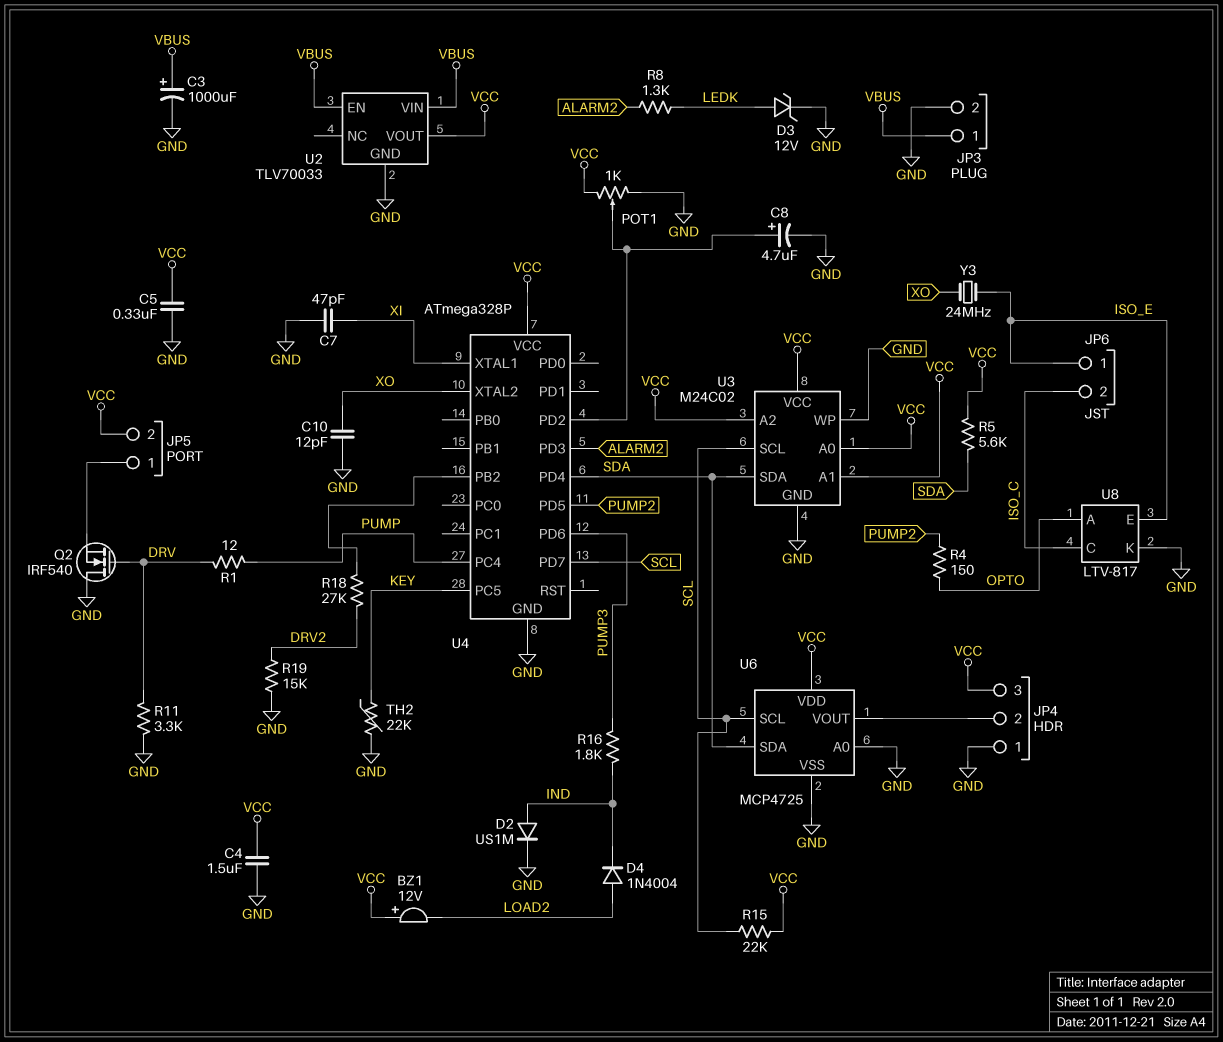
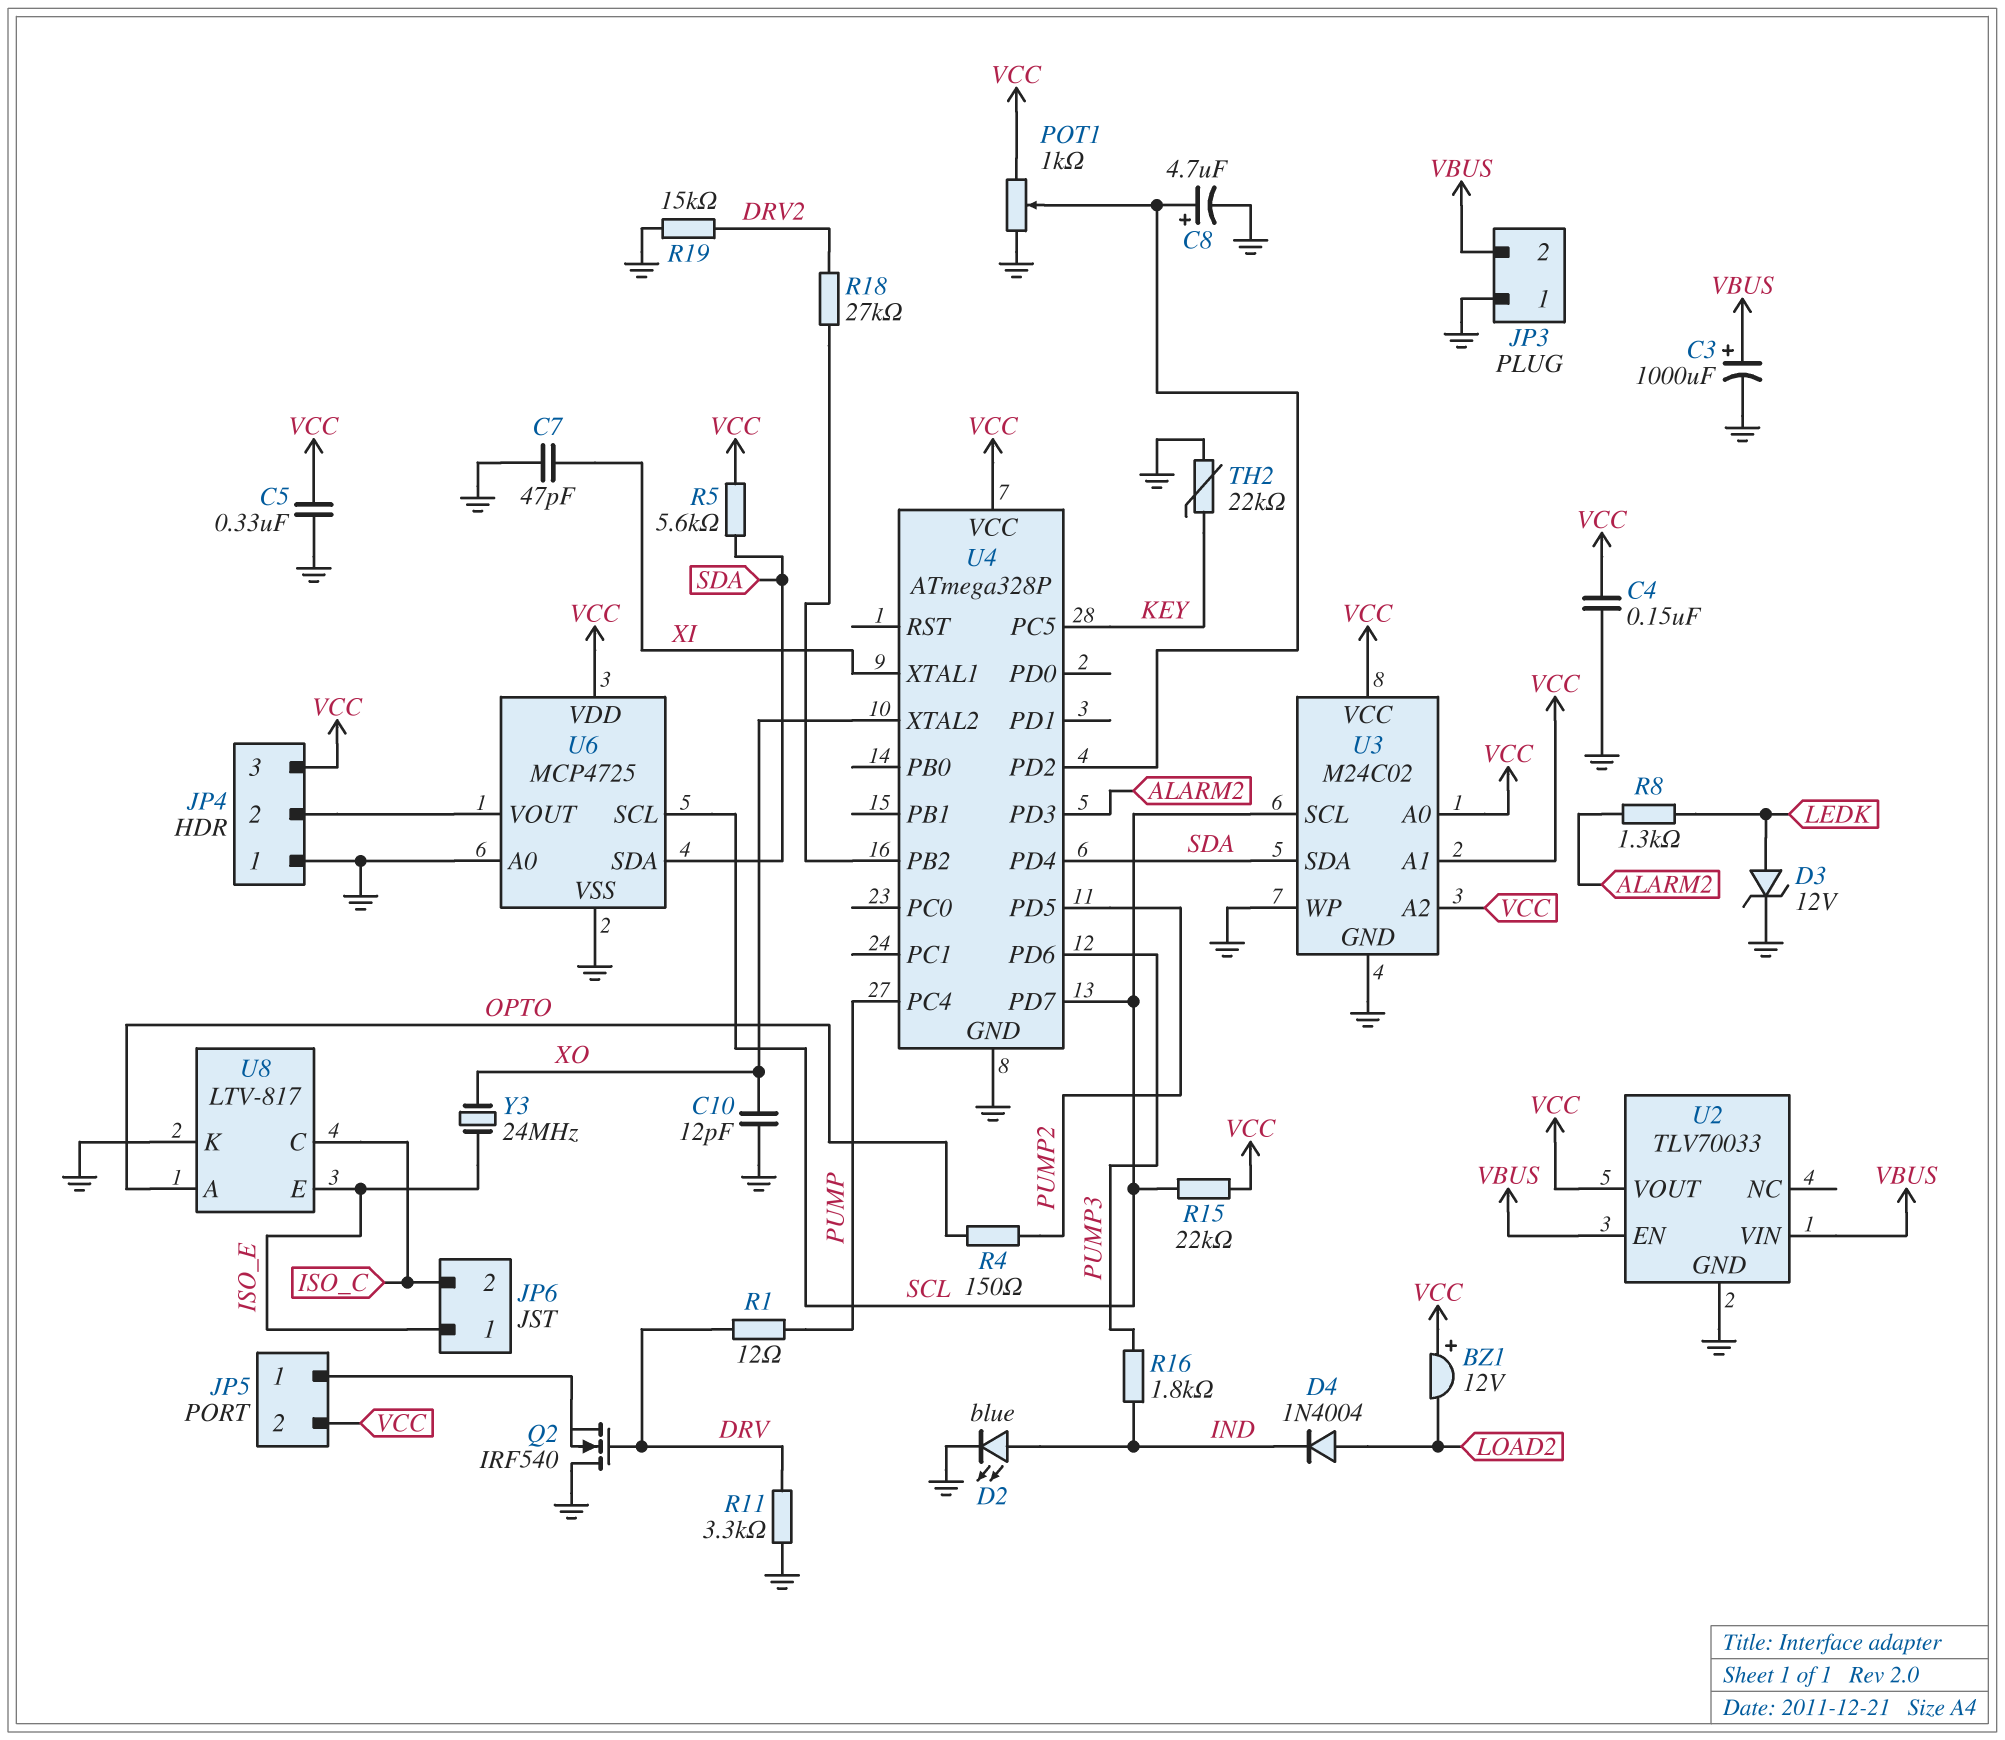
C4: 1.5uF (GND, VCC) -> 150nF (GND, VCC)
D2: diode US1M (A IND, K GND) -> LED blue (A IND, K GND)
JP3 pin 1: VBUS -> GND
JP3 pin 2: GND -> VBUS

